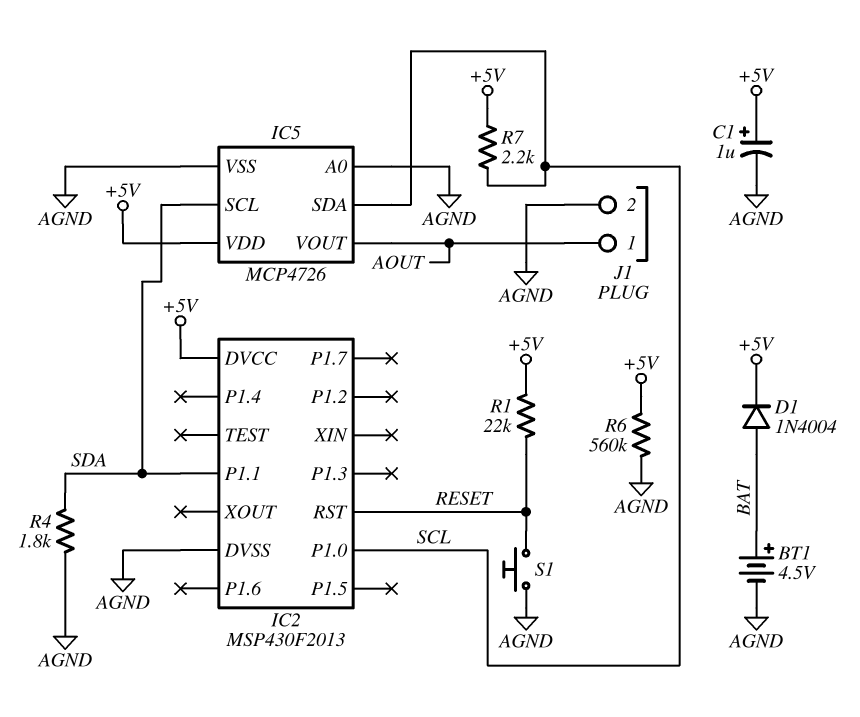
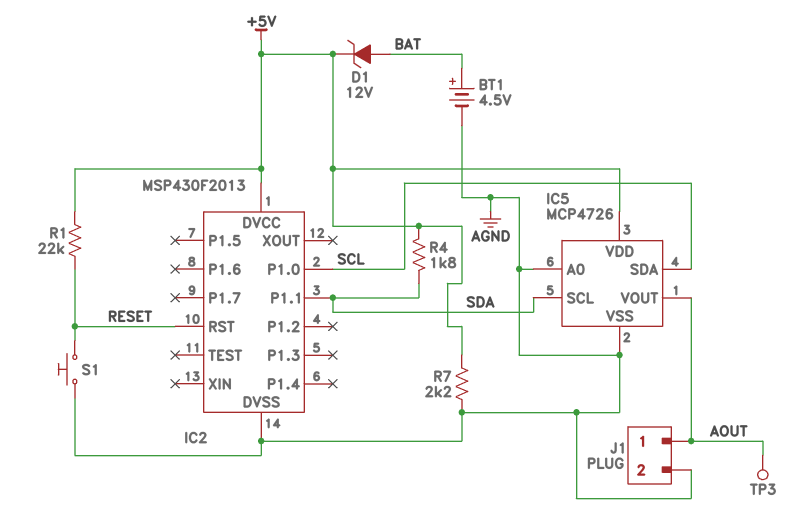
C1: 1uF (plus +5V, minus AGND) -> none
D1: diode 1N4004 (A BAT, K +5V) -> zener 12V (A BAT, K +5V)
R4: 1.8k (AGND, SDA) -> 1.8k (+5V, SDA)
R6: 560k (+5V, AGND) -> none
R7: 2.2k (+5V, SCL) -> 2.2k (+5V, AGND)
TP3: none -> test point (AOUT)

